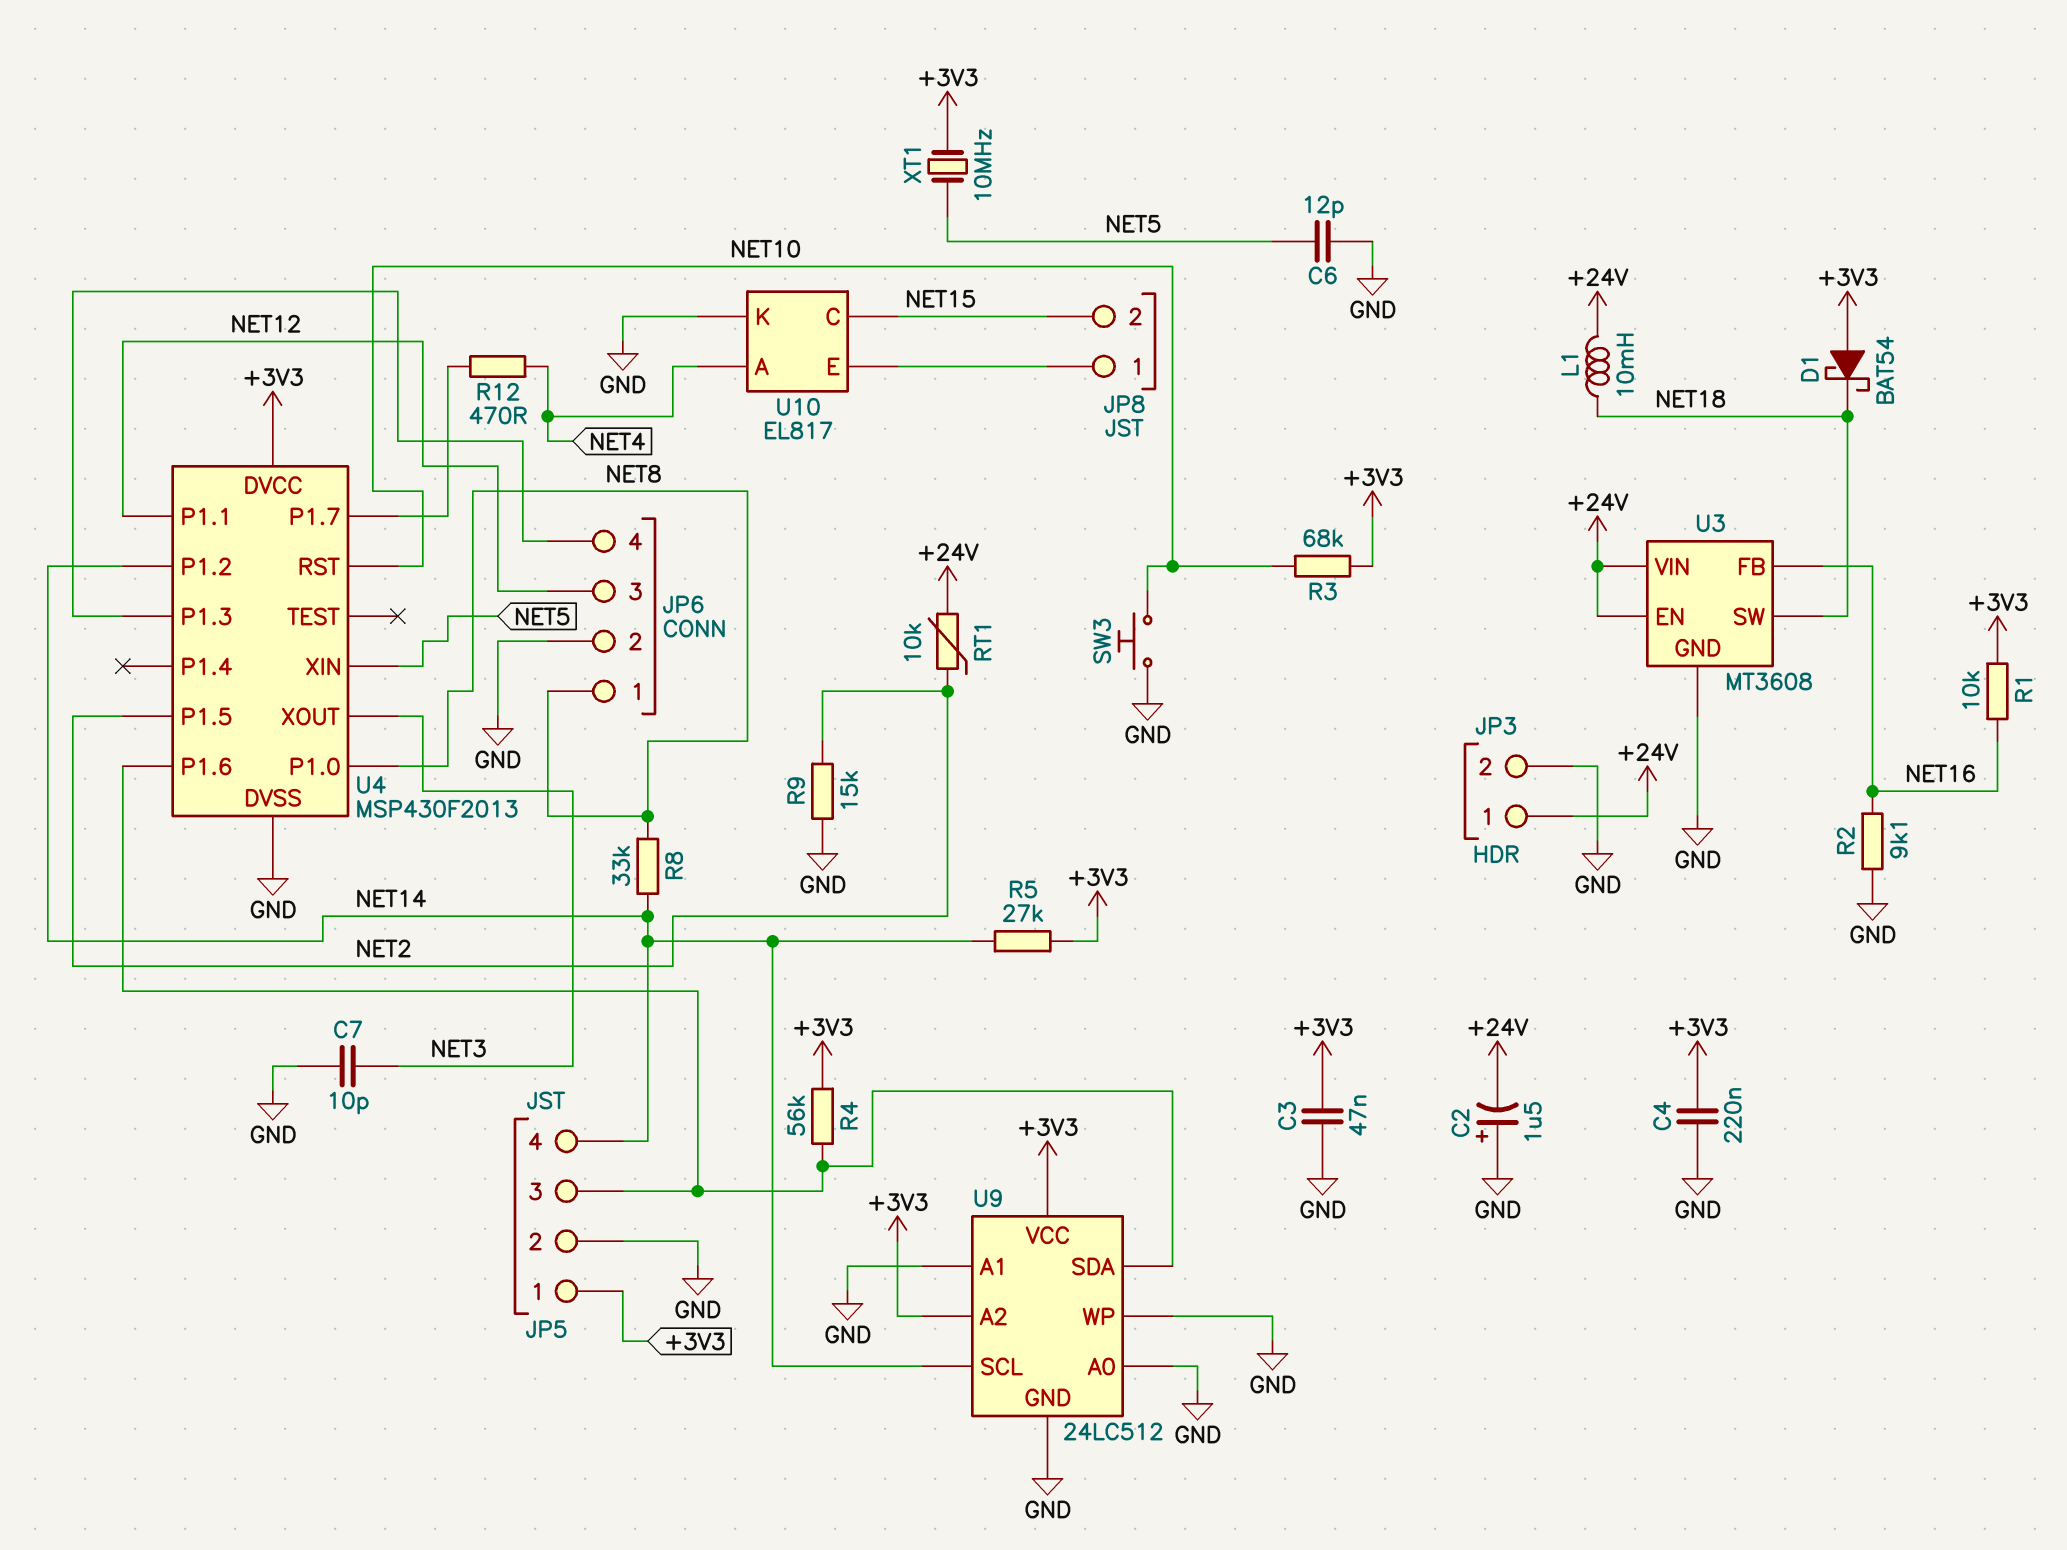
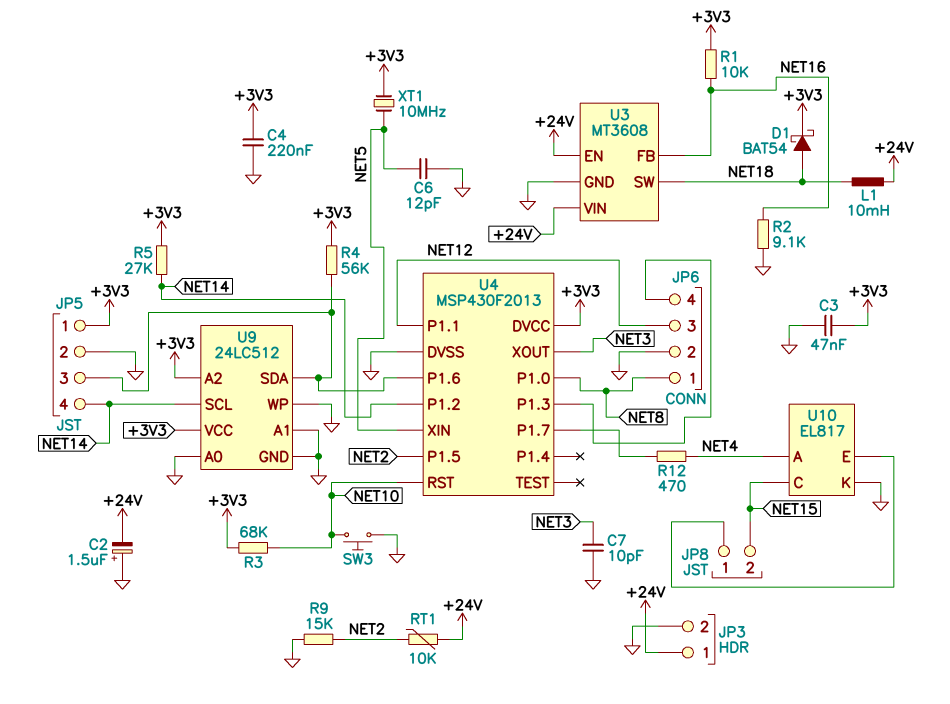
D1: schottky BAT54 (A +3V3, K NET18) -> schottky BAT54 (A NET18, K +3V3)
R8: 33k (NET8, NET14) -> none

